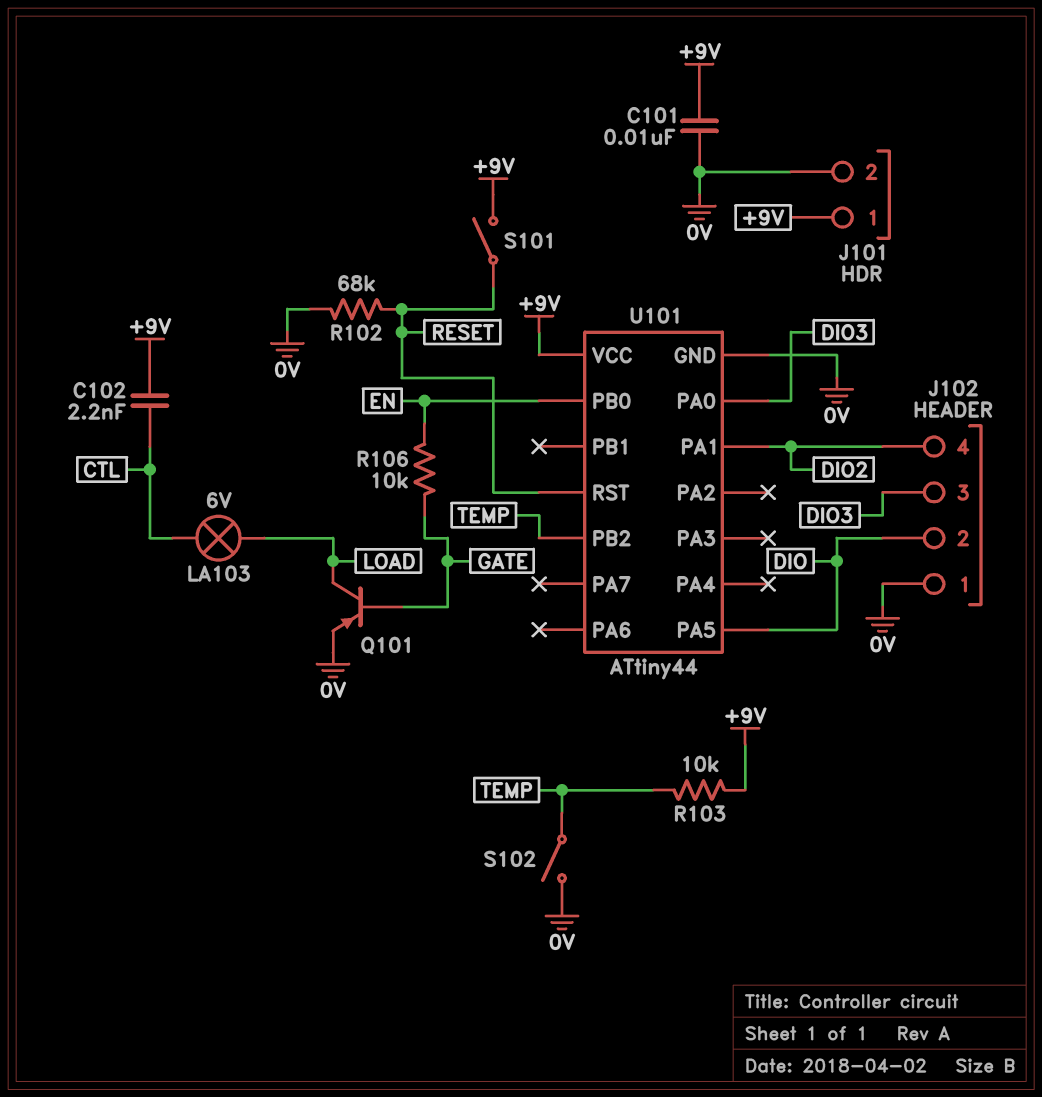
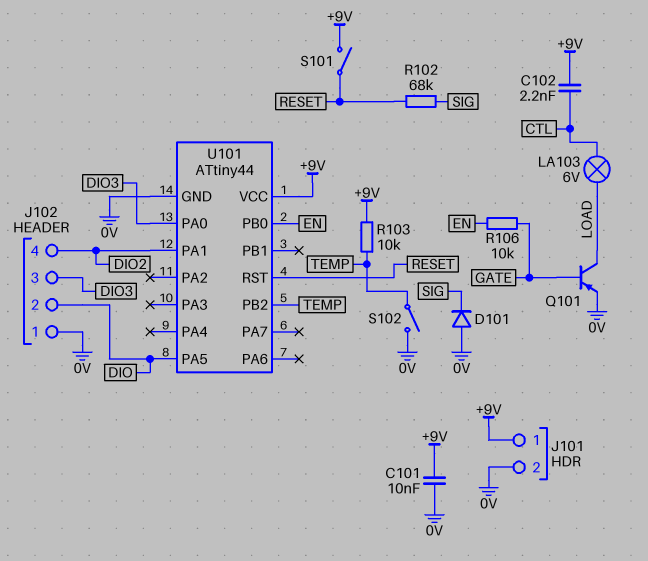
D101: none -> diode (A 0V, K SIG)
R102: 68k (0V, RESET) -> 68k (RESET, SIG)

